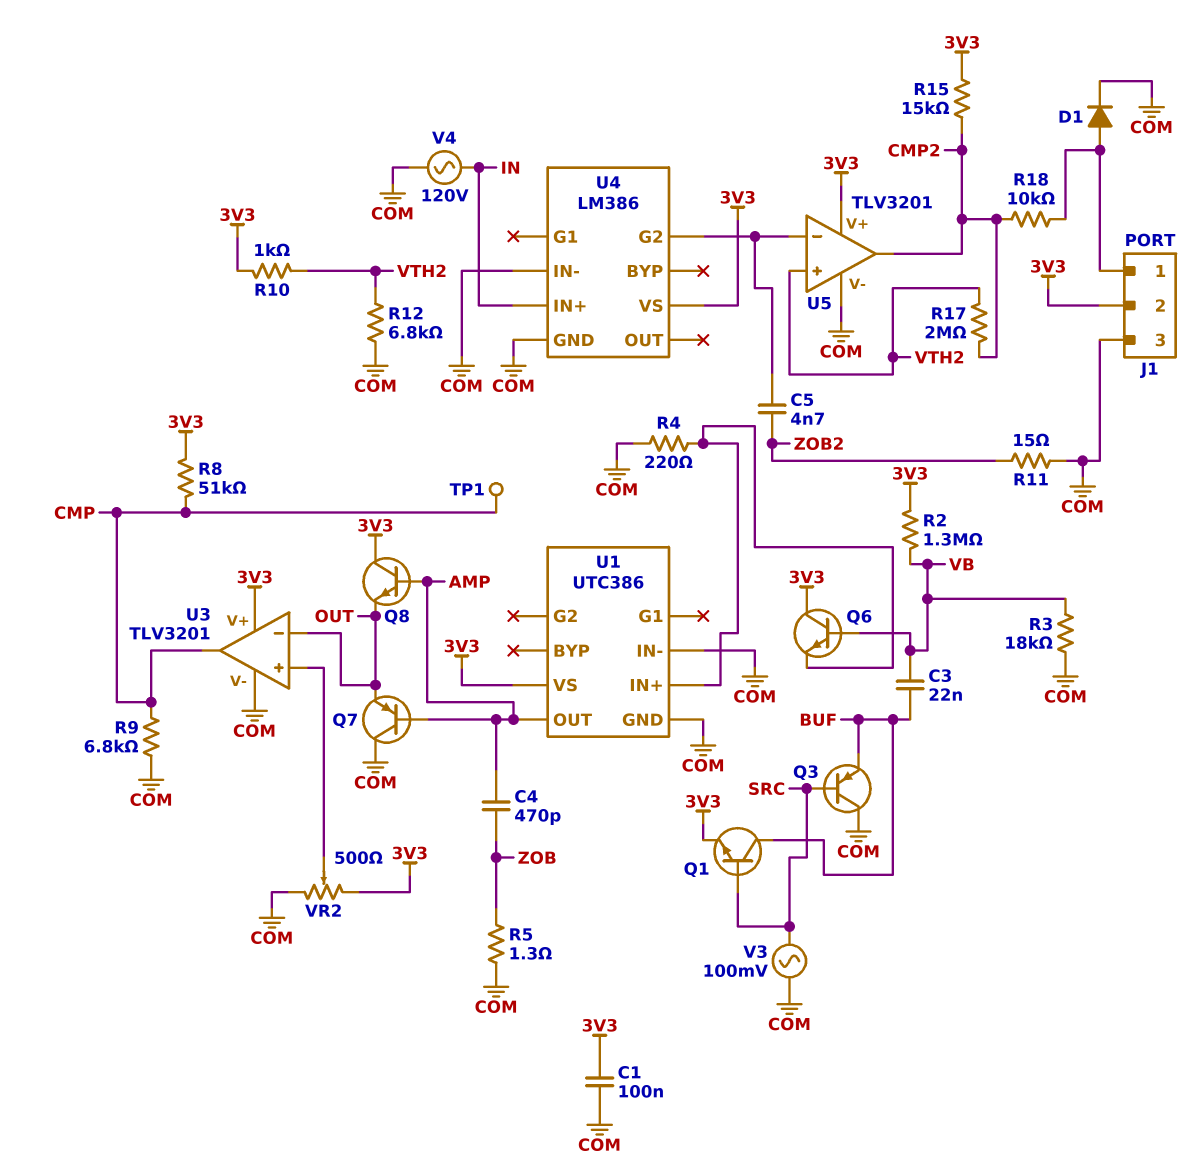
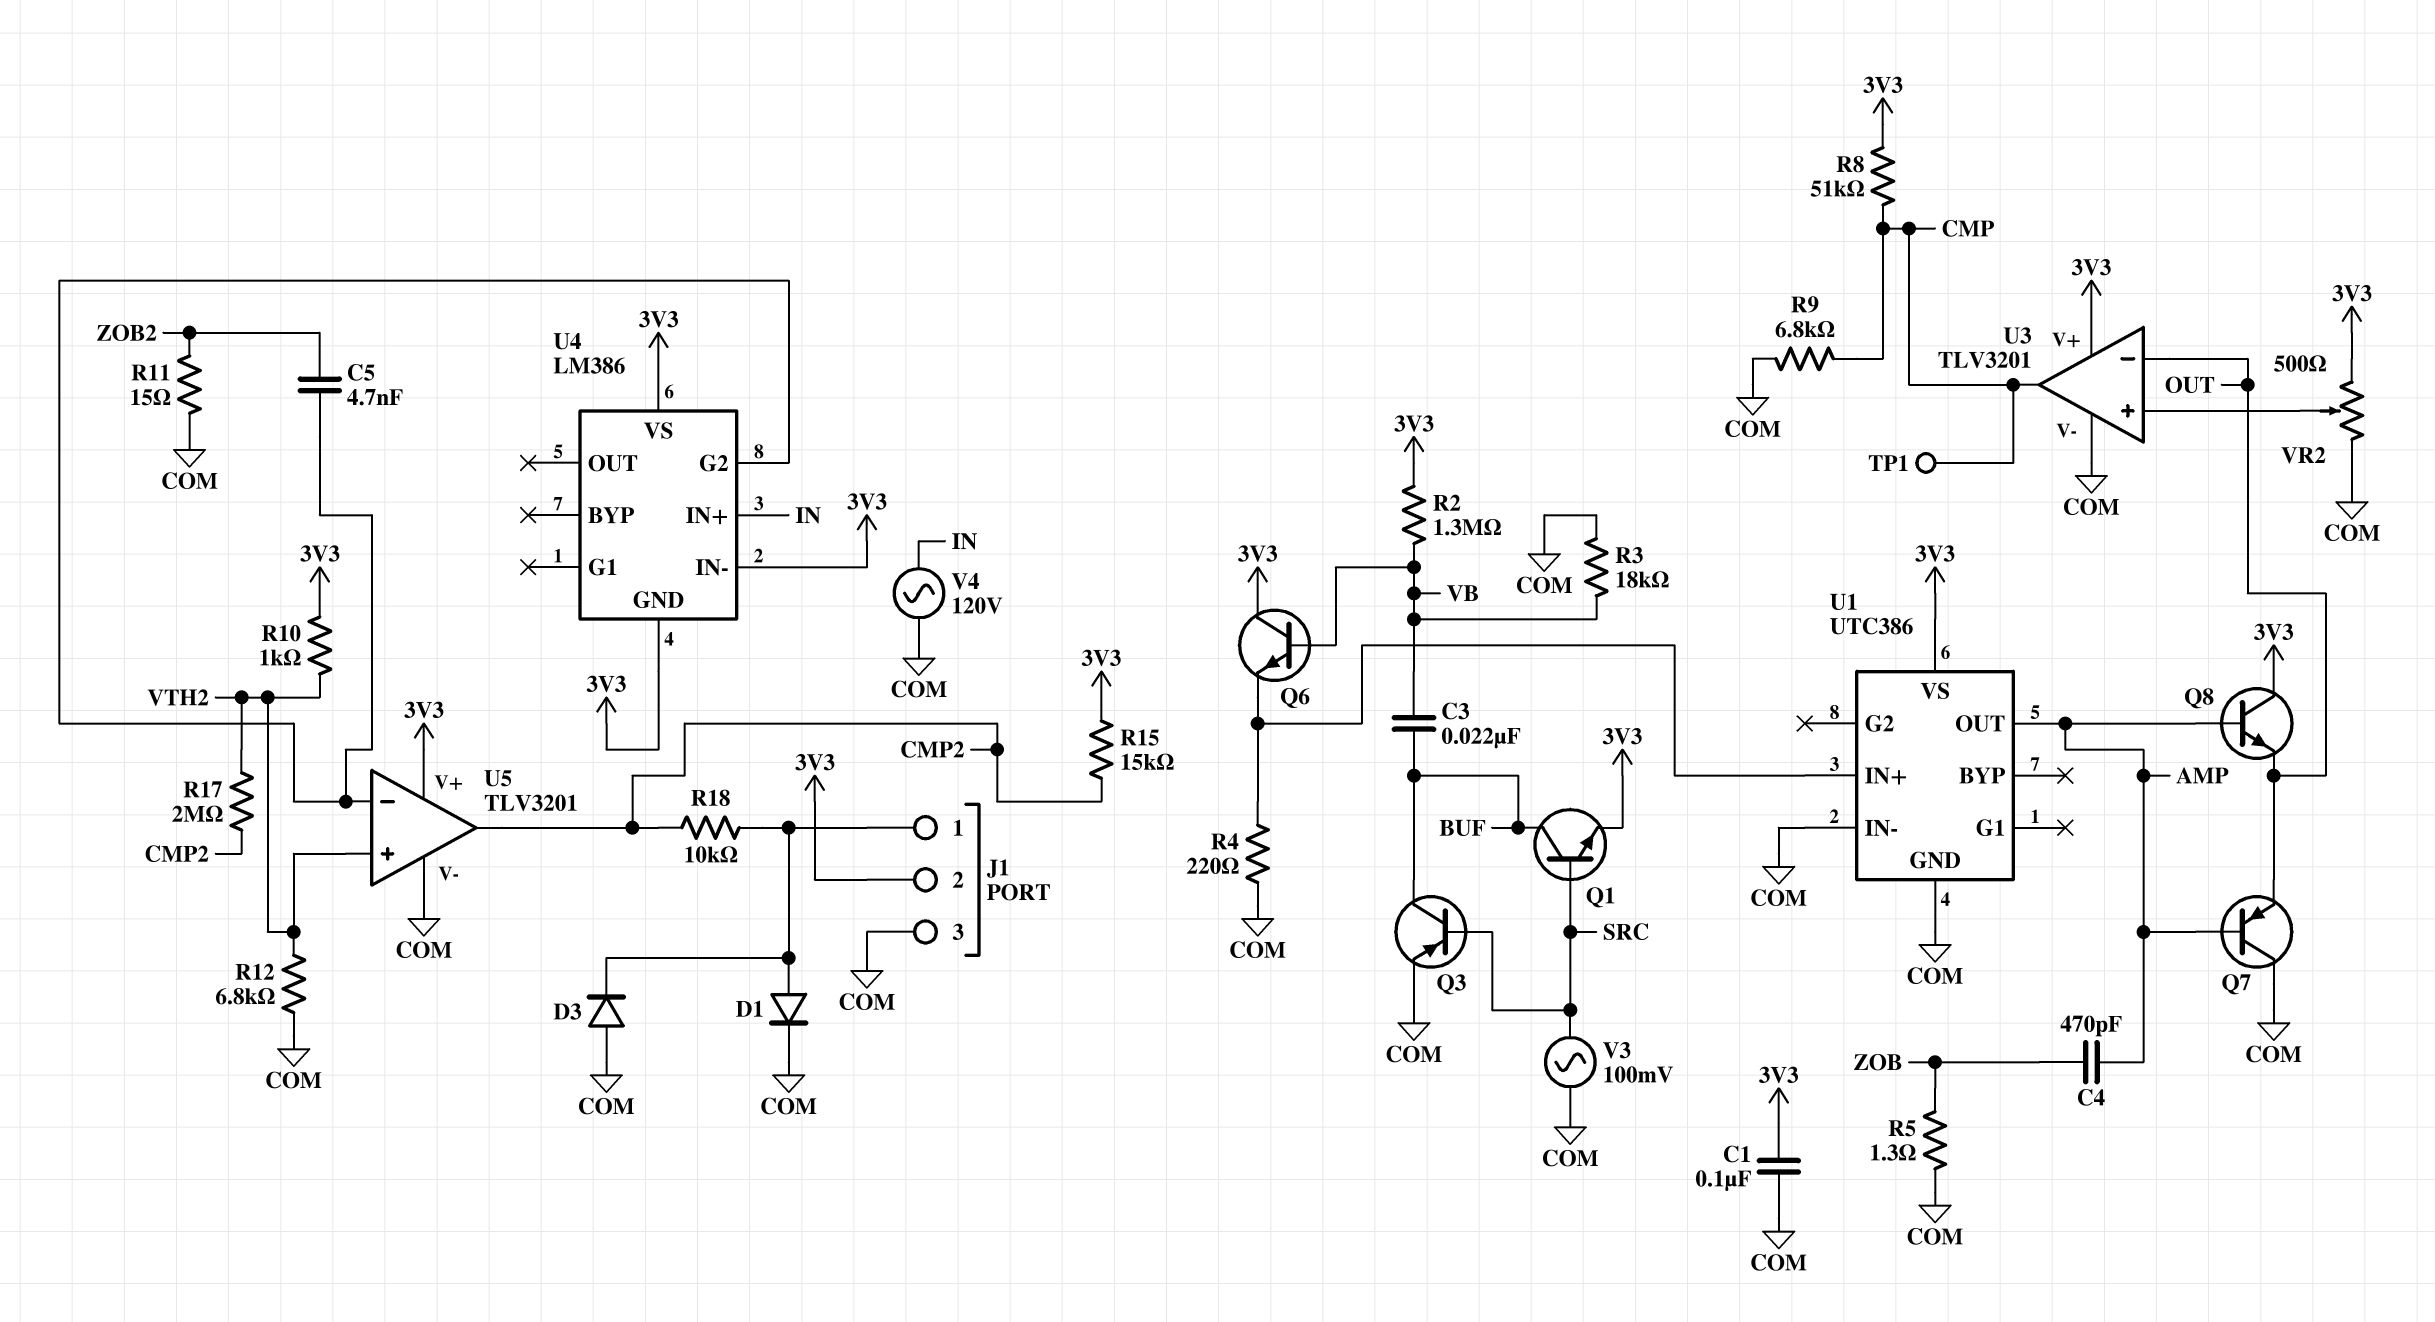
D3: none -> diode (A COM, K J1/1)
Q3: PNP (B SRC, C COM, E BUF) -> PNP (B SRC, C BUF, E COM)
U4 pin GND: COM -> 3V3
U4 pin IN-: COM -> 3V3

